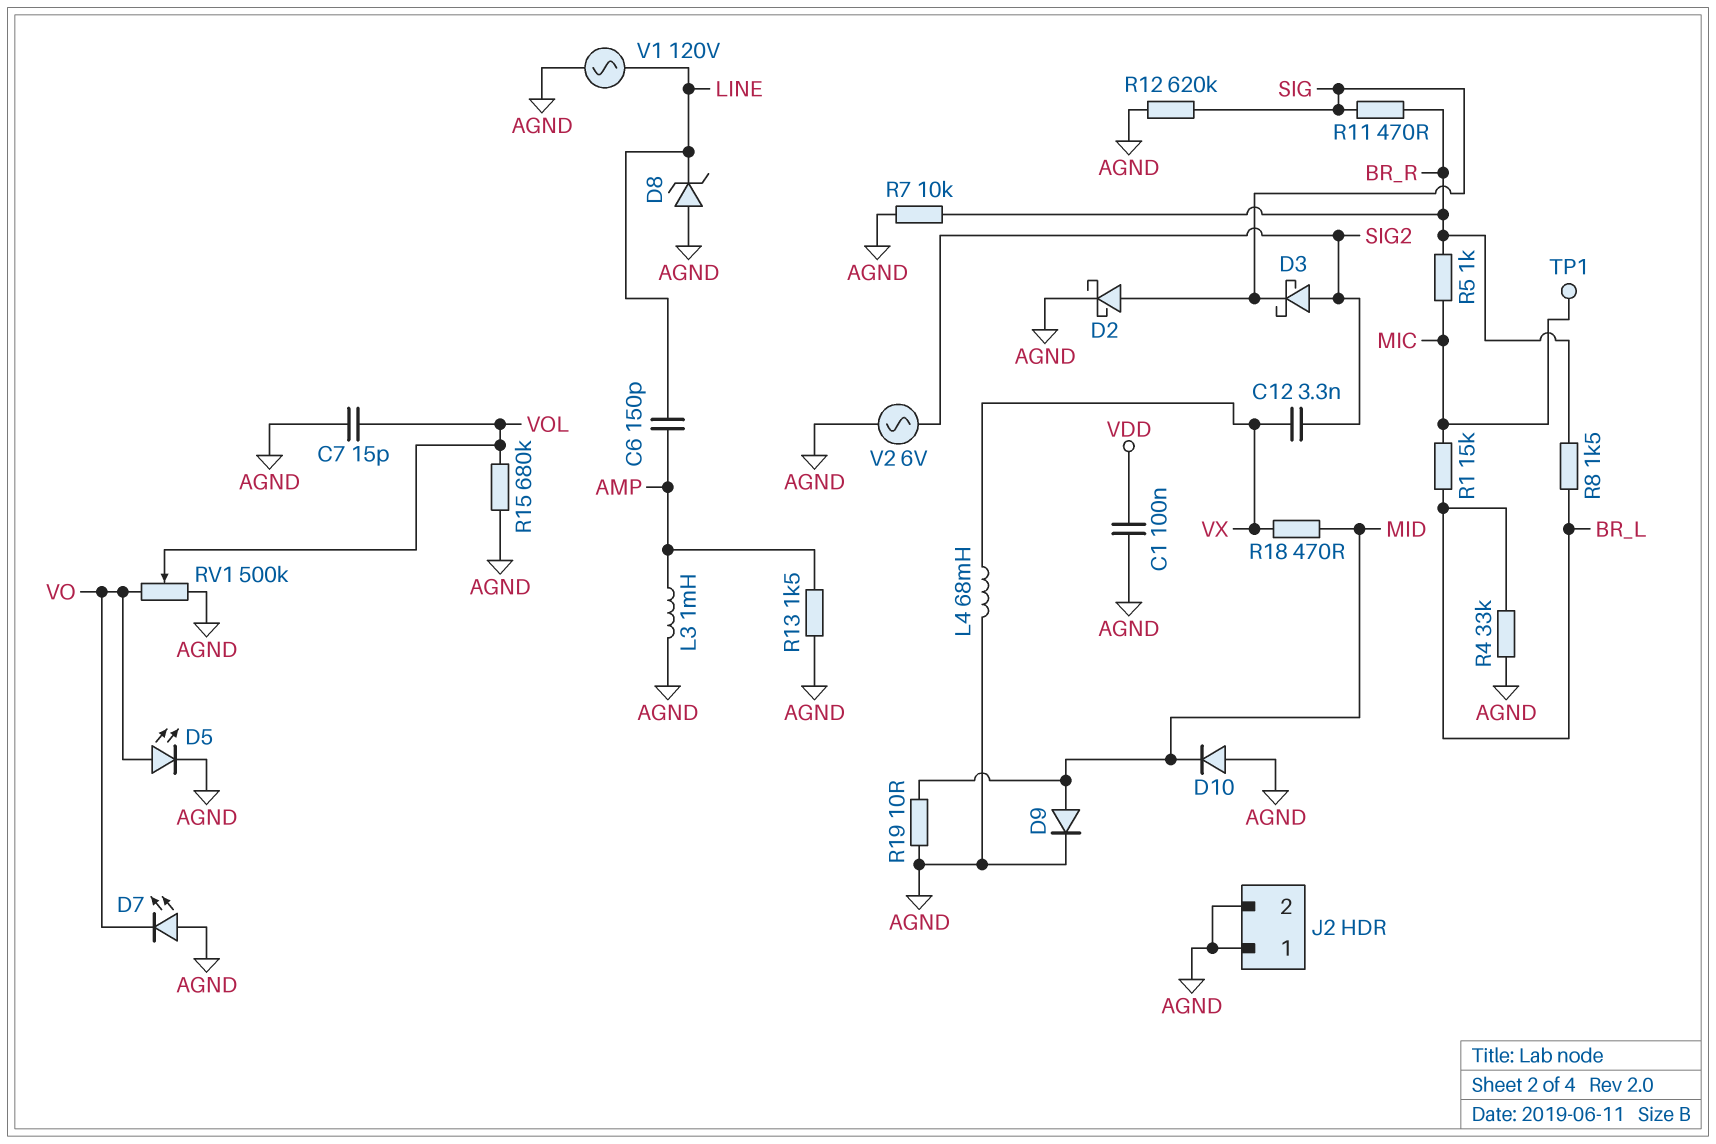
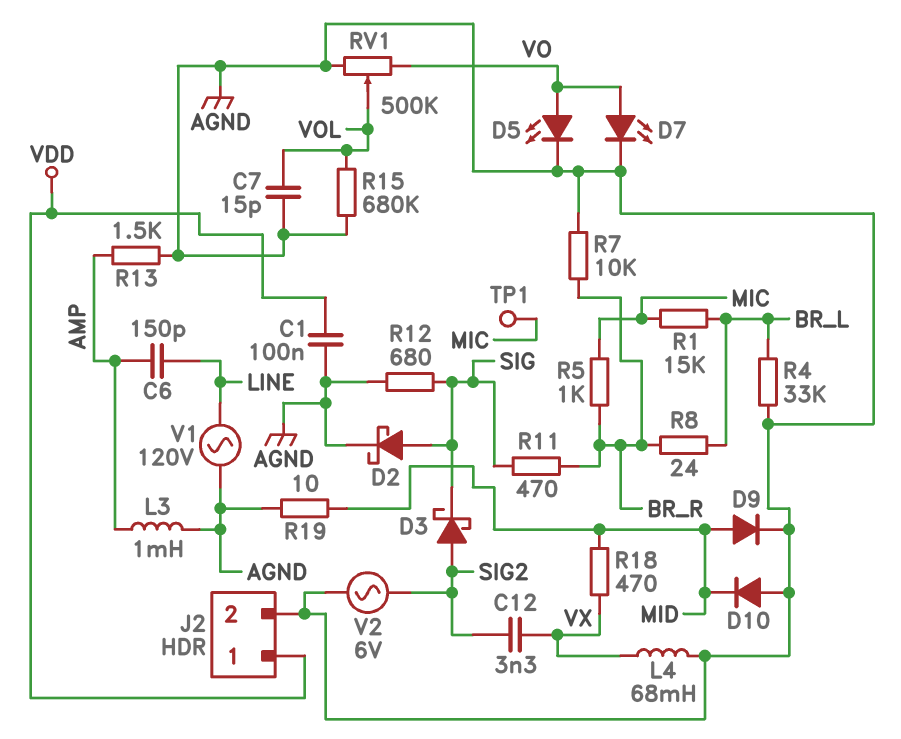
D7: LED (A AGND, K VO) -> LED (A VO, K AGND)
D8: zener (A AGND, K LINE) -> none
J2 pin 1: AGND -> VDD
R8: 1.5k (BR_L, BR_R) -> 24 (BR_L, BR_R)
R12: 620k (AGND, SIG) -> 680 (AGND, SIG)

